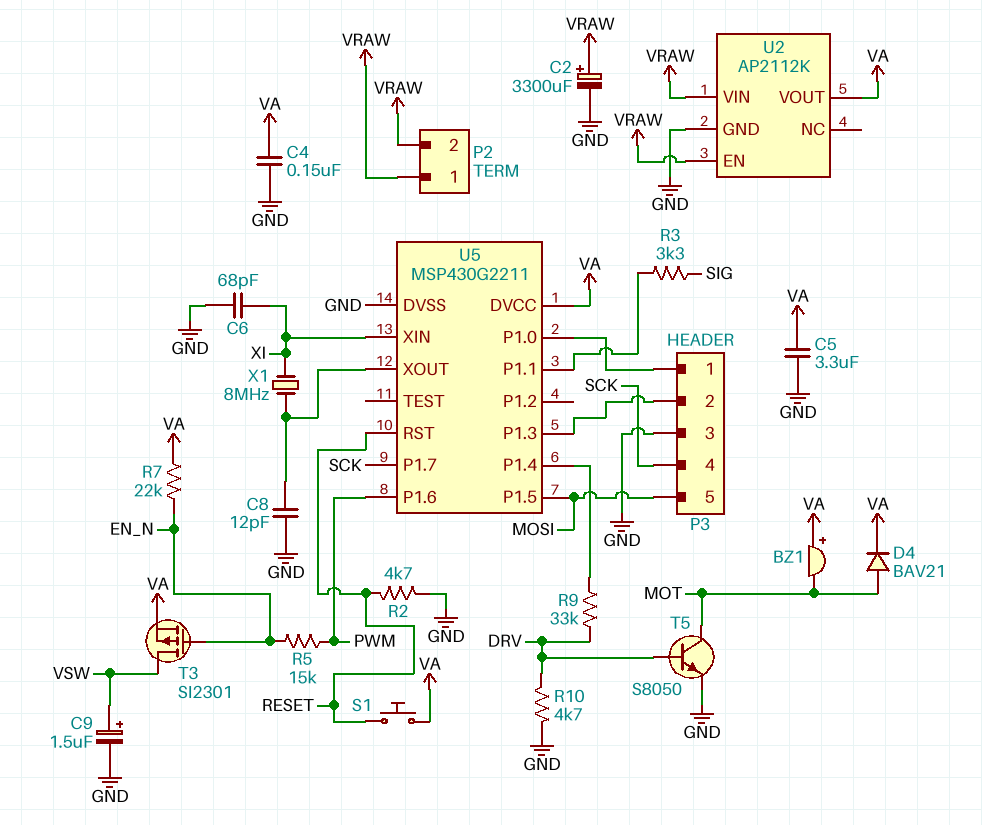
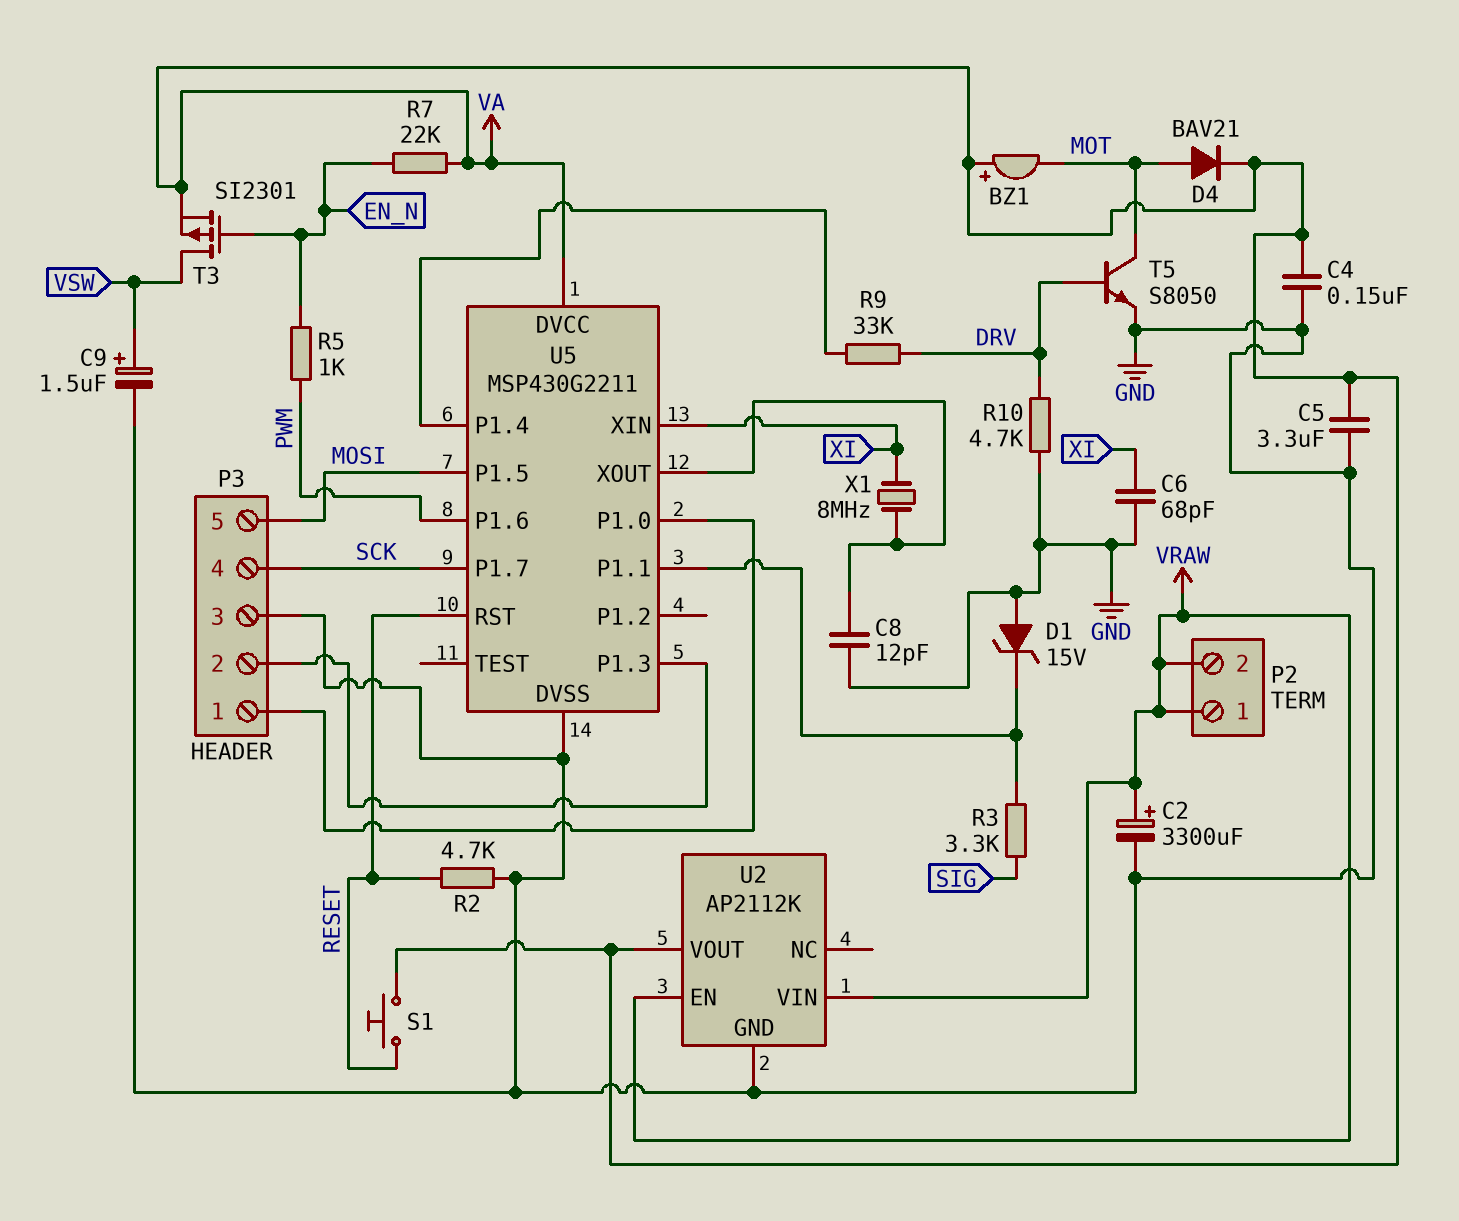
D1: none -> zener 15V (A GND, K U5/P1.1)
R5: 15k (EN_N, PWM) -> 1k (EN_N, PWM)

